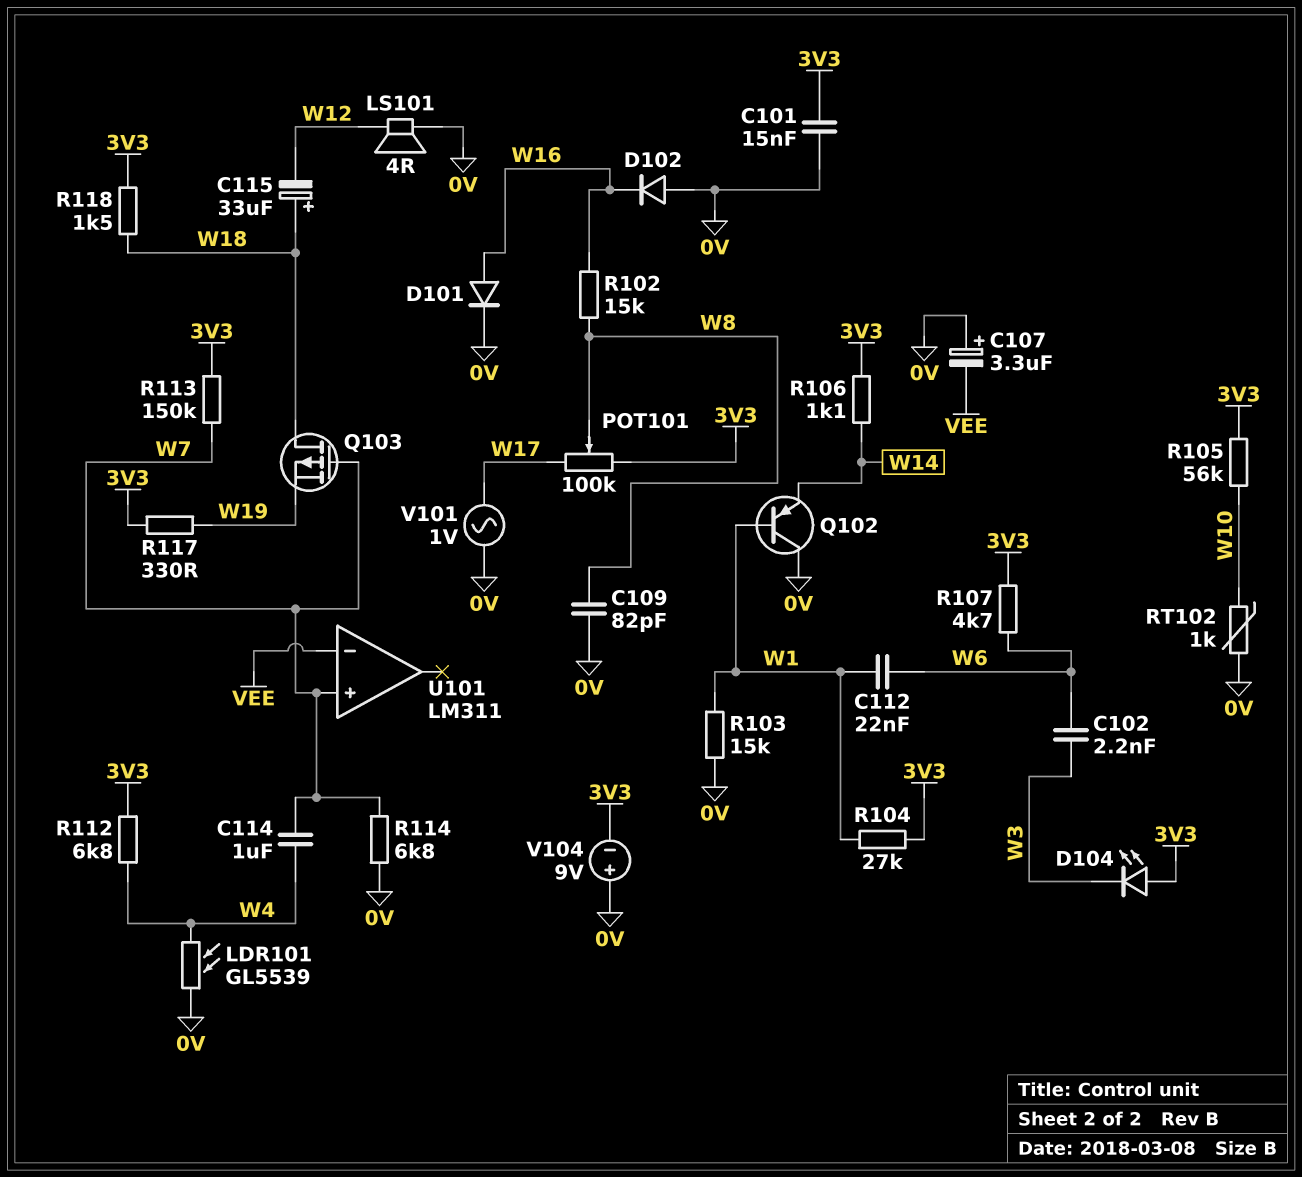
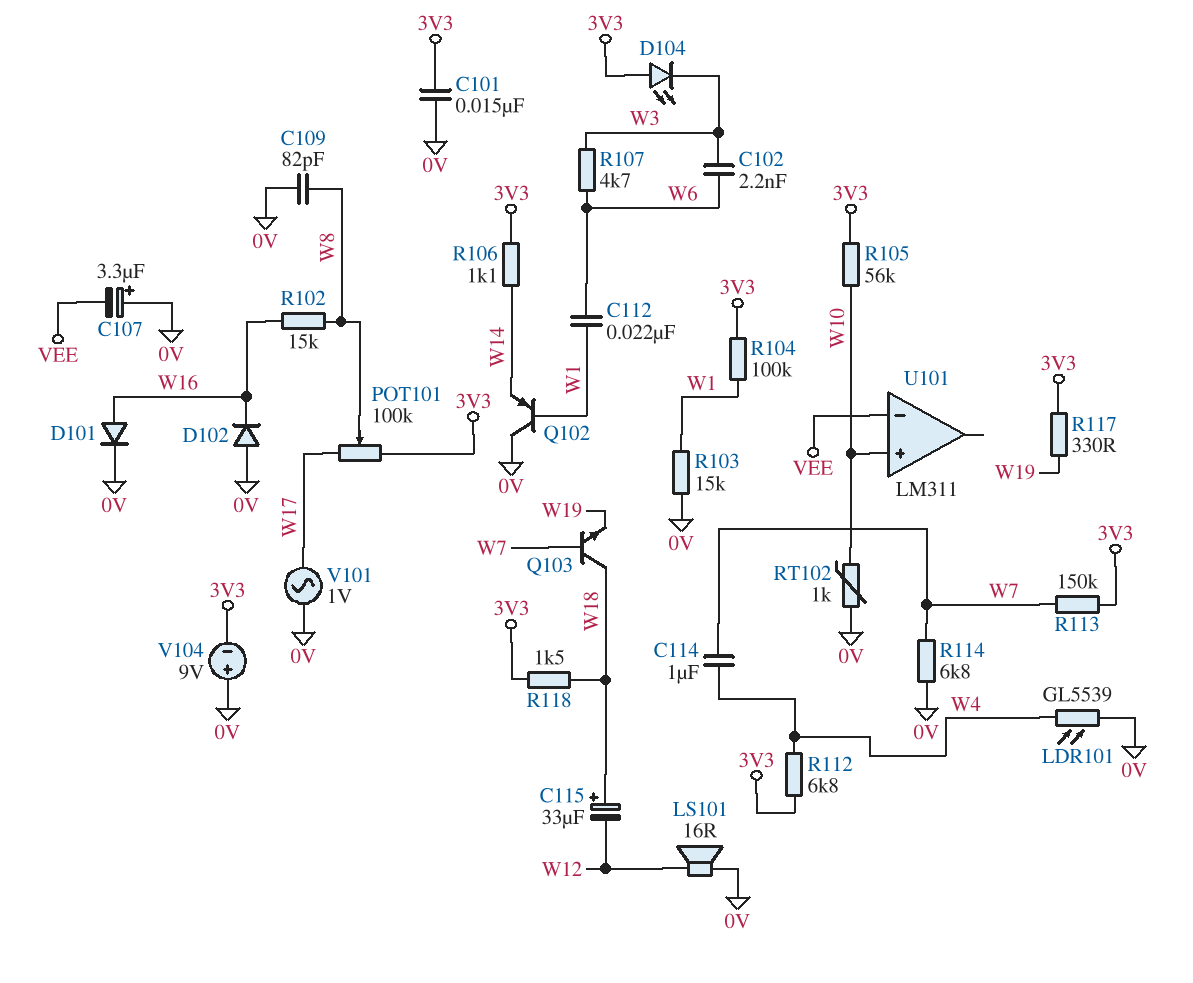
LS101: speaker 4R (0V, W12) -> speaker 16R (0V, W12)
Q103: PMOS (G W7, D W18, S W19) -> NPN (B W7, C W18, E W19)
R104: 27k (3V3, W1) -> 100k (3V3, W1)
R107: 4.7k (3V3, W6) -> 4.7k (W3, W6)
U101 pin in+: W7 -> W10

